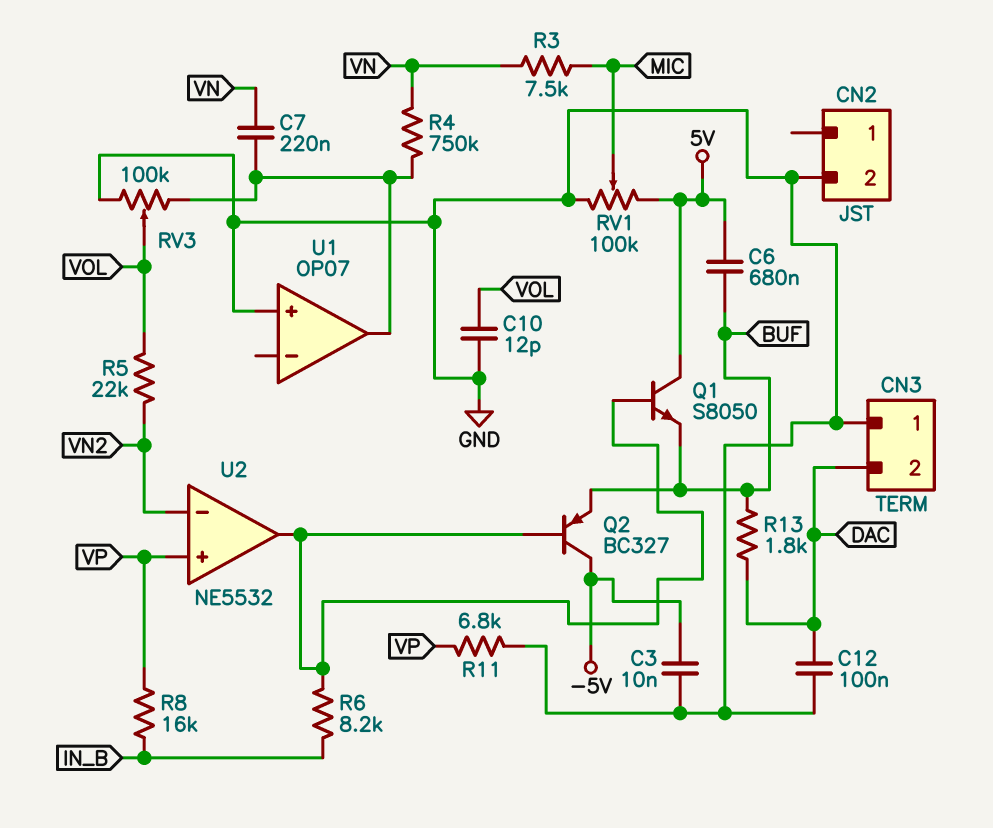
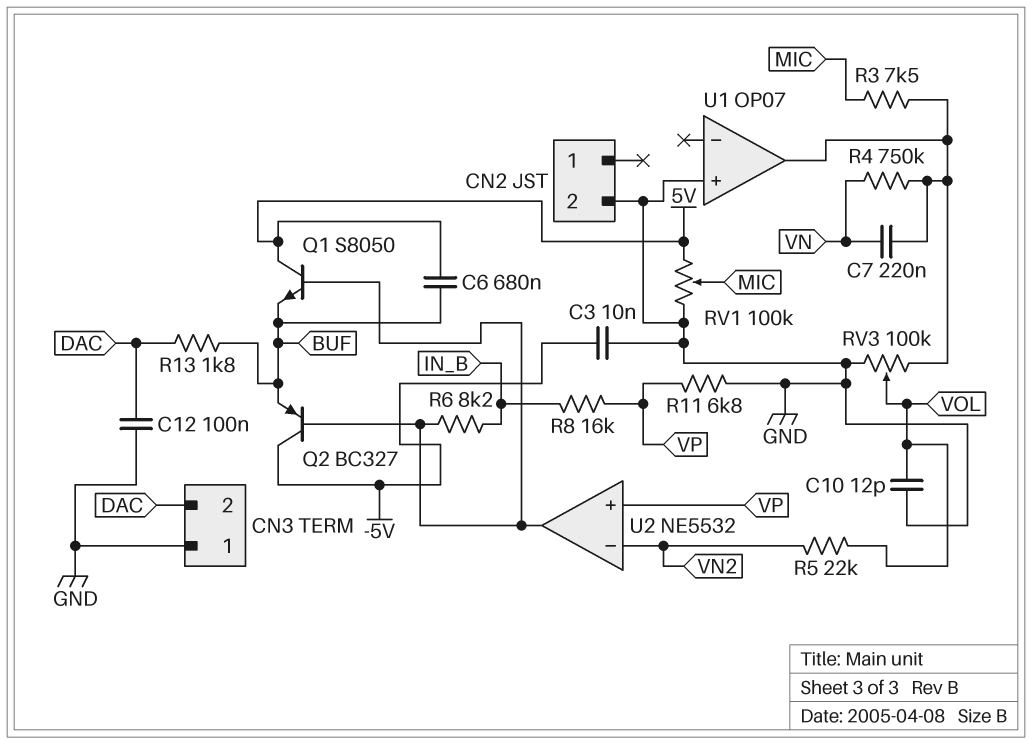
R3: 7.5k (MIC, VN) -> 7.5k (MIC, U1/out)

